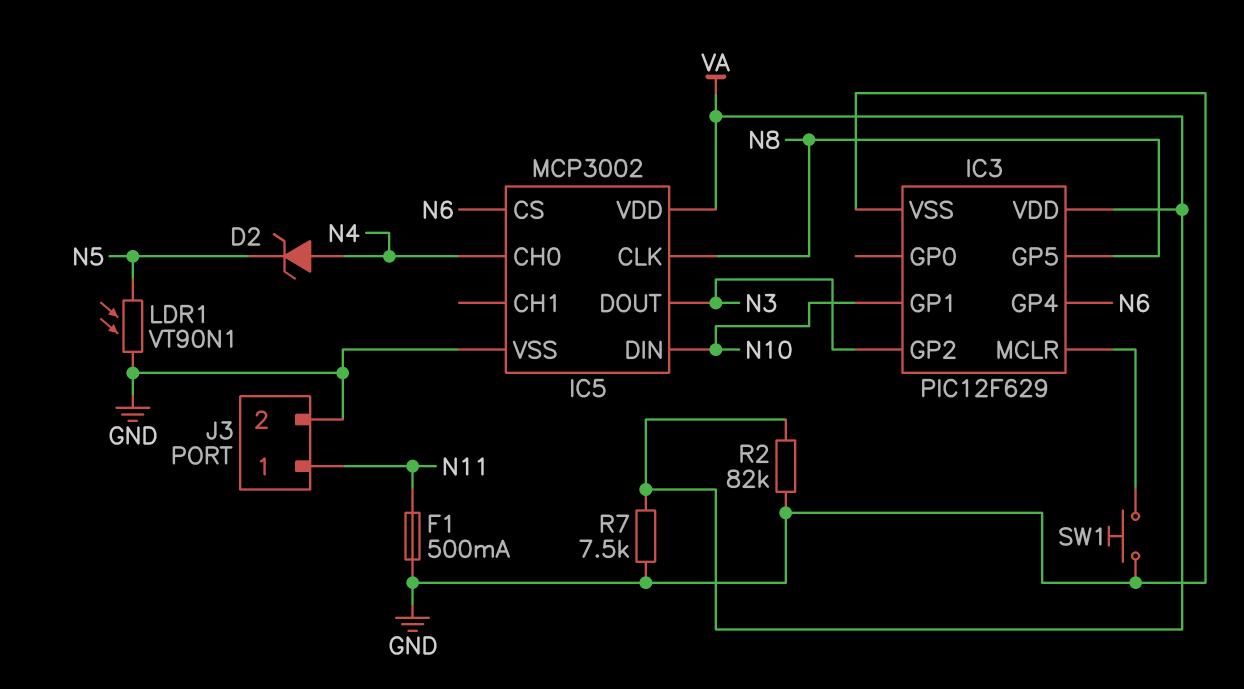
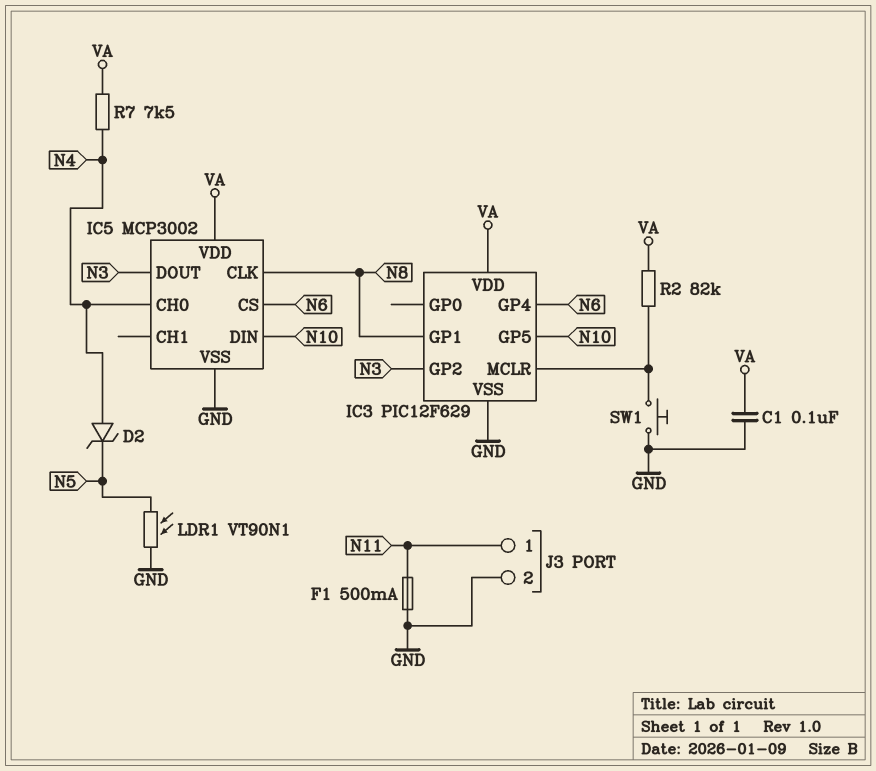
C1: none -> 100nF (GND, VA)
IC3 pin GP1: N10 -> N8
IC3 pin GP5: N8 -> N10
R2: 82k (GND, VA) -> 82k (IC3/MCLR, VA)
R7: 7.5k (GND, VA) -> 7.5k (N4, VA)

